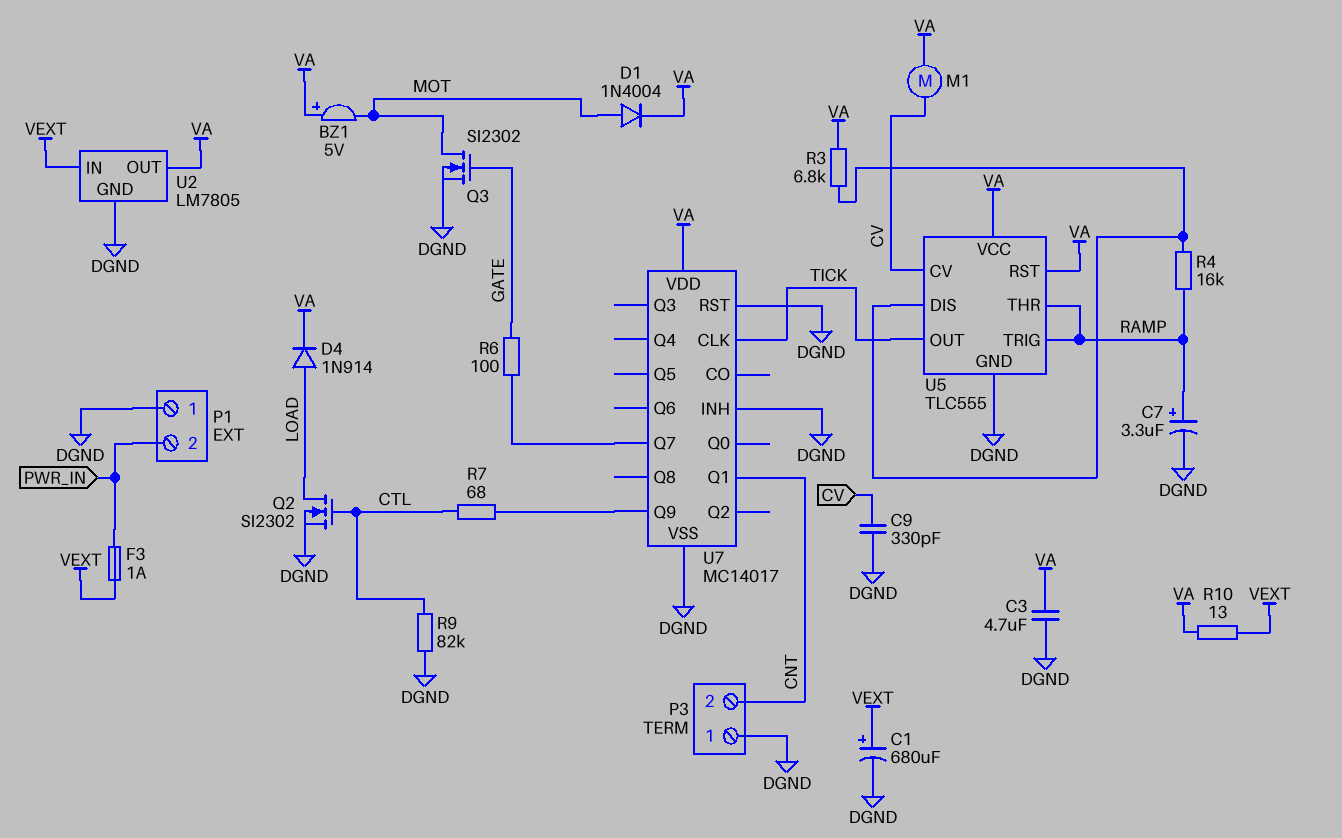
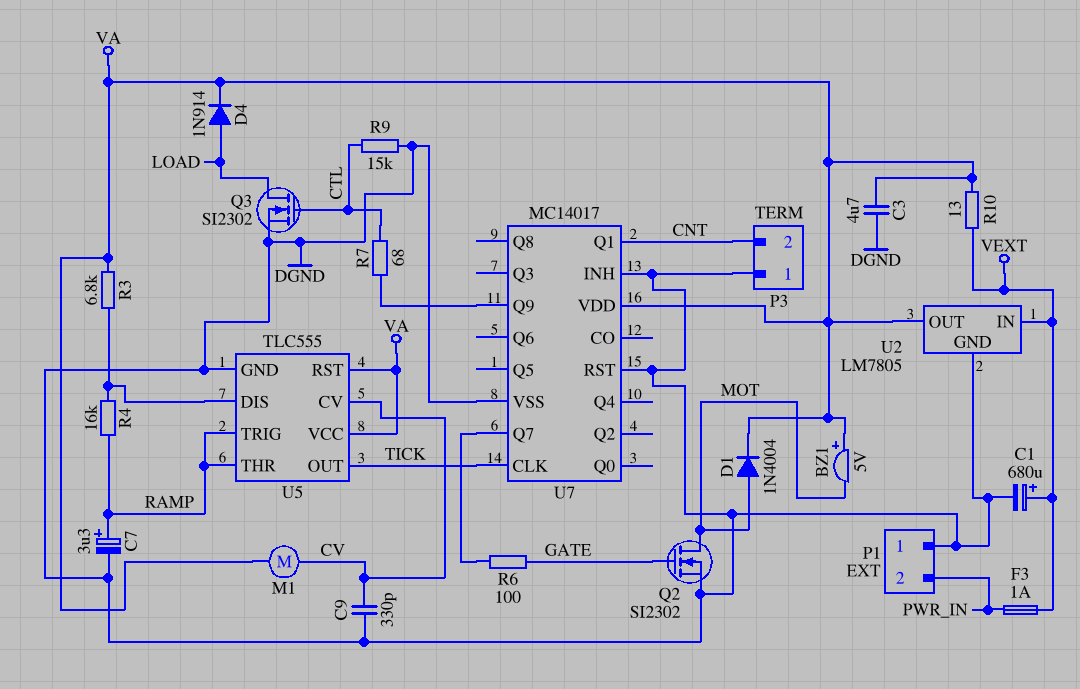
Q2: NMOS SI2302 (G CTL, D LOAD, S DGND) -> NMOS SI2302 (G GATE, D MOT, S DGND)
Q3: NMOS SI2302 (G GATE, D MOT, S DGND) -> NMOS SI2302 (G CTL, D LOAD, S DGND)
R9: 82k (CTL, DGND) -> 15k (CTL, DGND)

